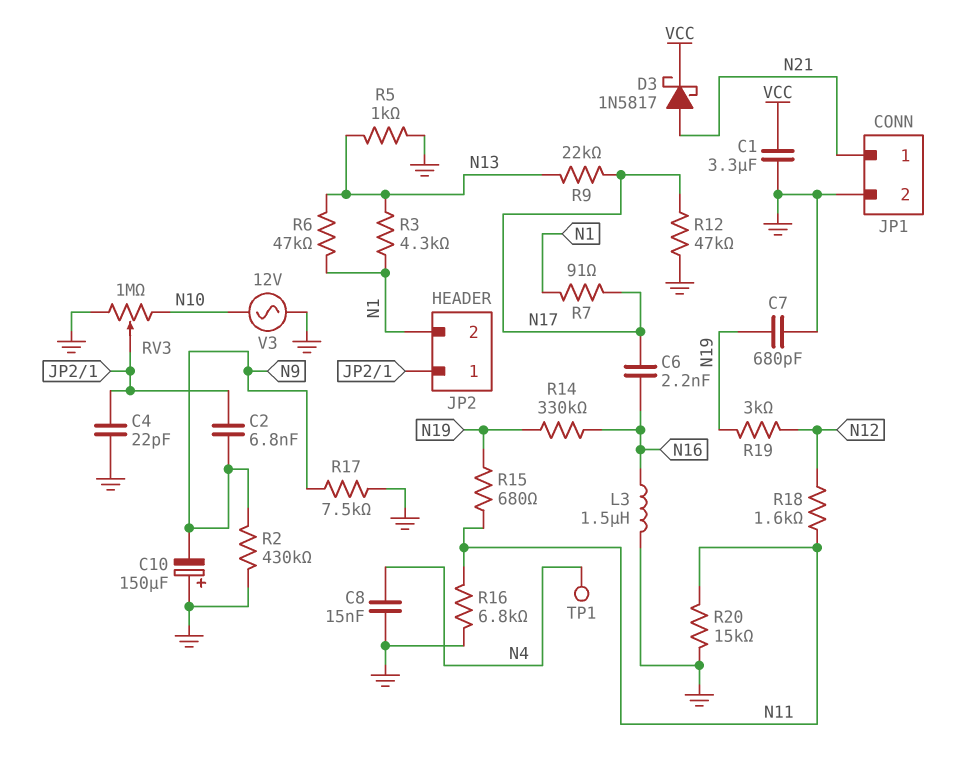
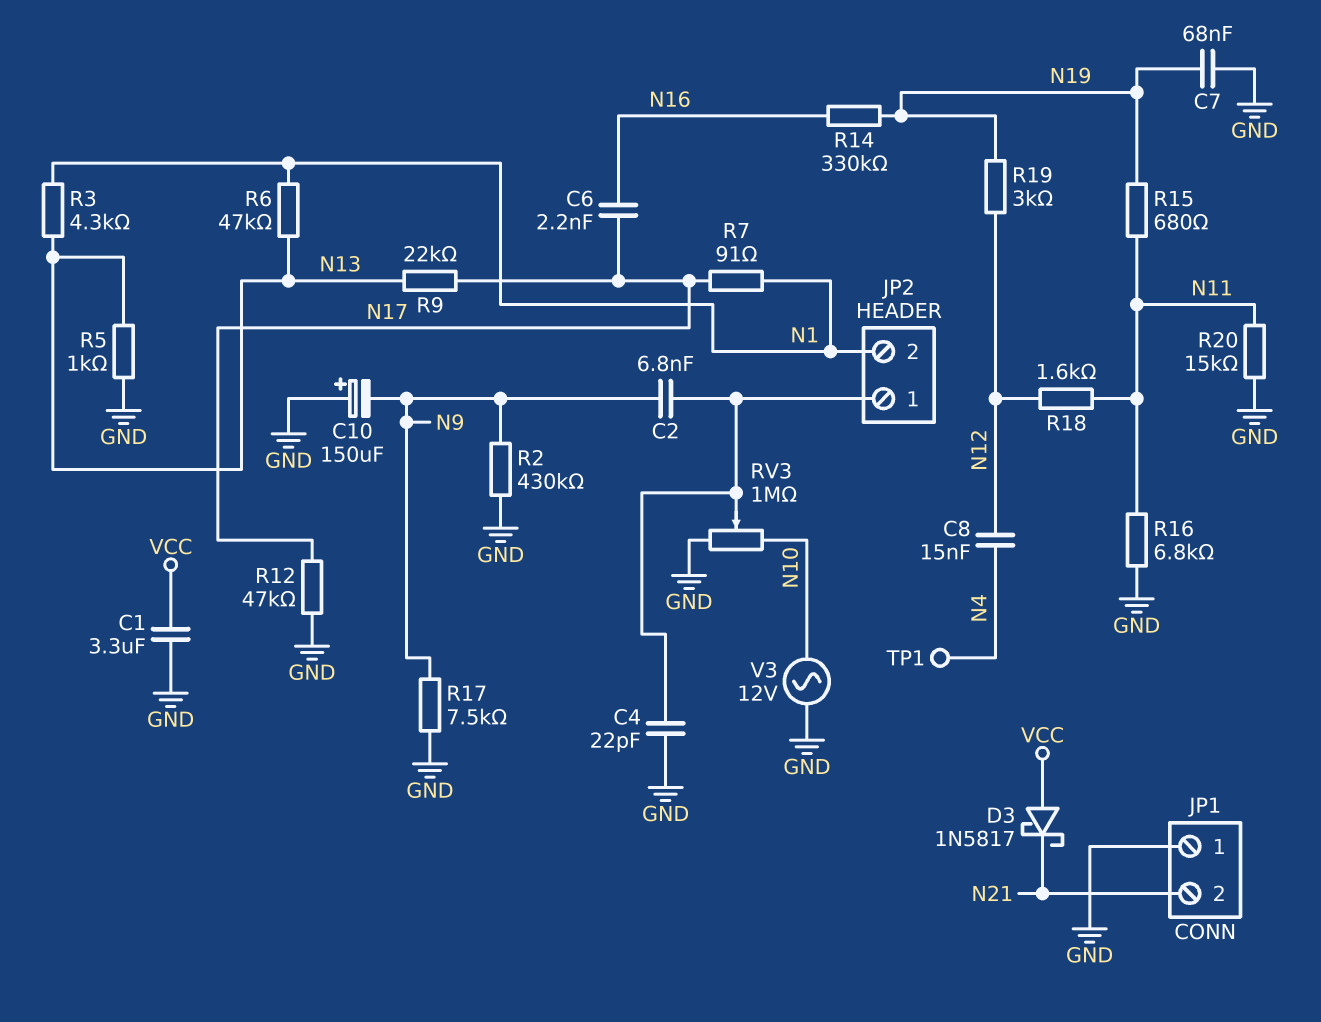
C7: 680pF (GND, N19) -> 68nF (GND, N19)
C8: 15nF (GND, N4) -> 15nF (N4, N12)
D3: schottky 1N5817 (A N21, K VCC) -> schottky 1N5817 (A VCC, K N21)
JP1 pin 1: N21 -> GND
JP1 pin 2: GND -> N21
L3: 1.5uH (GND, N16) -> none

